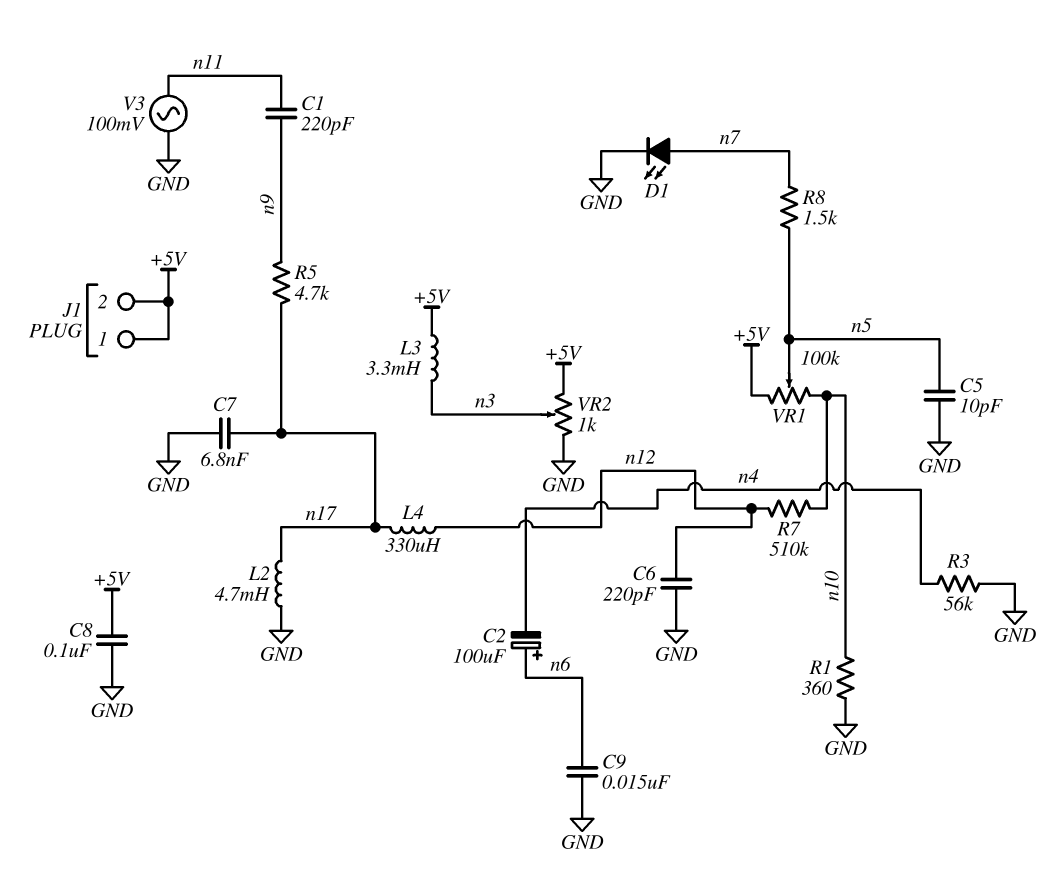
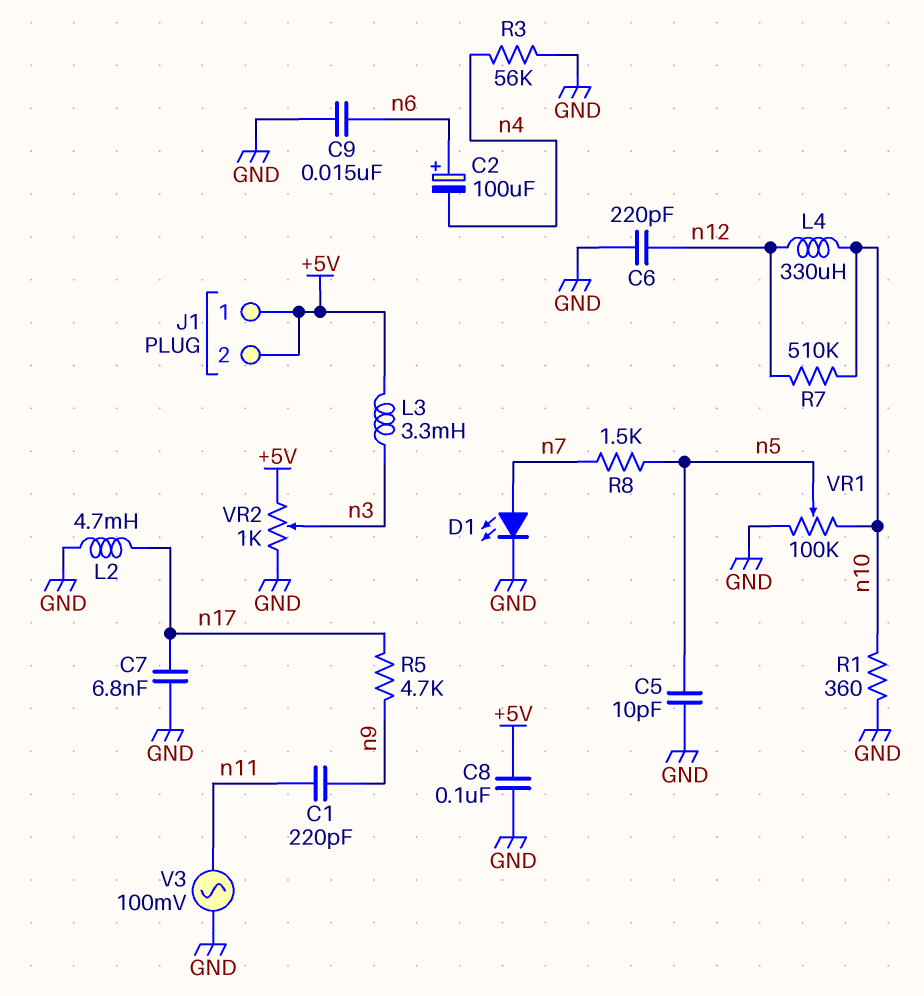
L4: 330uH (n12, n17) -> 330uH (n10, n12)
VR1: 100k (+5V, n10, wiper n5) -> 100k (GND, n10, wiper n5)

